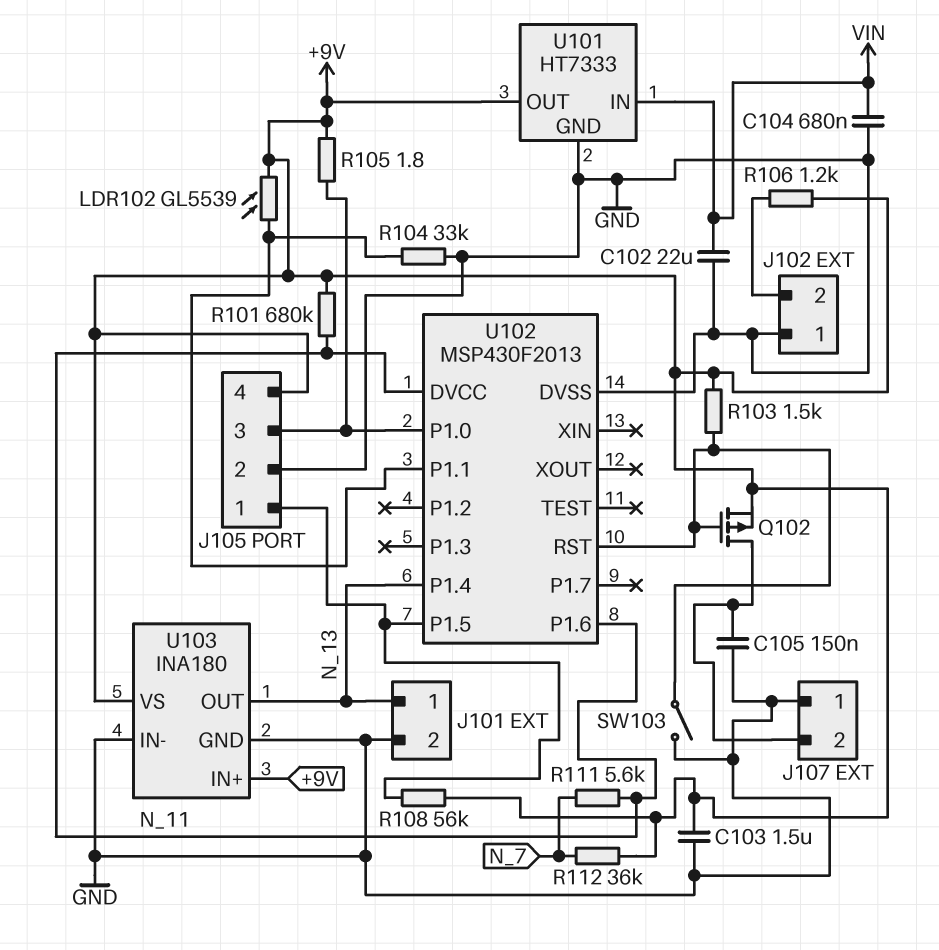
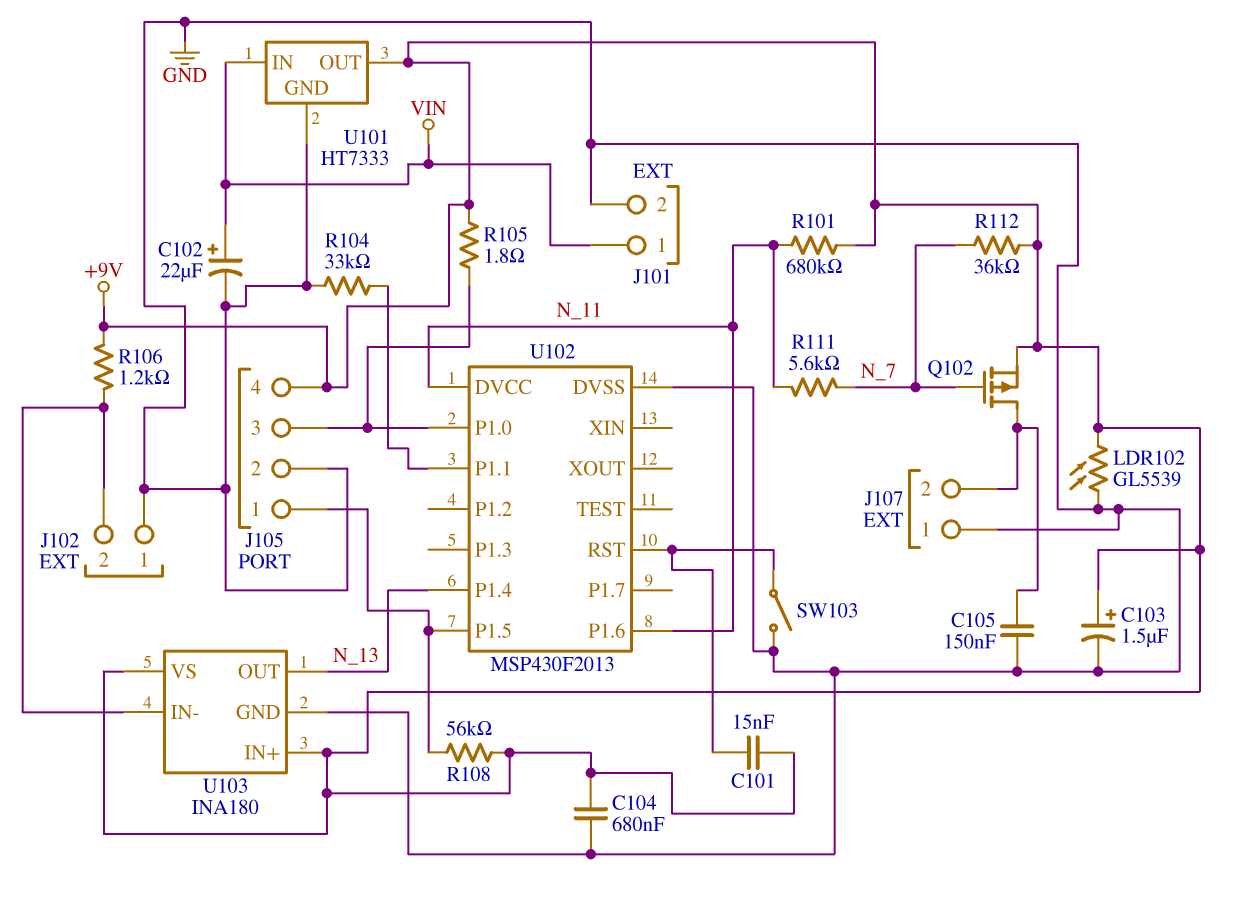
C101: none -> 15nF (+9V, U102/RST)
C102: 22uF (GND, VIN) -> 22uF (plus VIN, minus GND)
C103: 1.5uF (+9V, GND) -> 1.5uF (plus +9V, minus GND)
C104: 680nF (GND, VIN) -> 680nF (+9V, GND)
J101 pin 1: N_13 -> VIN
LDR102: GL5539 (+9V, U102/P1.1) -> GL5539 (+9V, GND)
Q102: PMOS (G U102/RST, D J107/2, S +9V) -> PMOS (G N_7, D J107/2, S +9V)
R103: 1.5k (+9V, U102/RST) -> none
U103 pin IN-: GND -> J102/2

